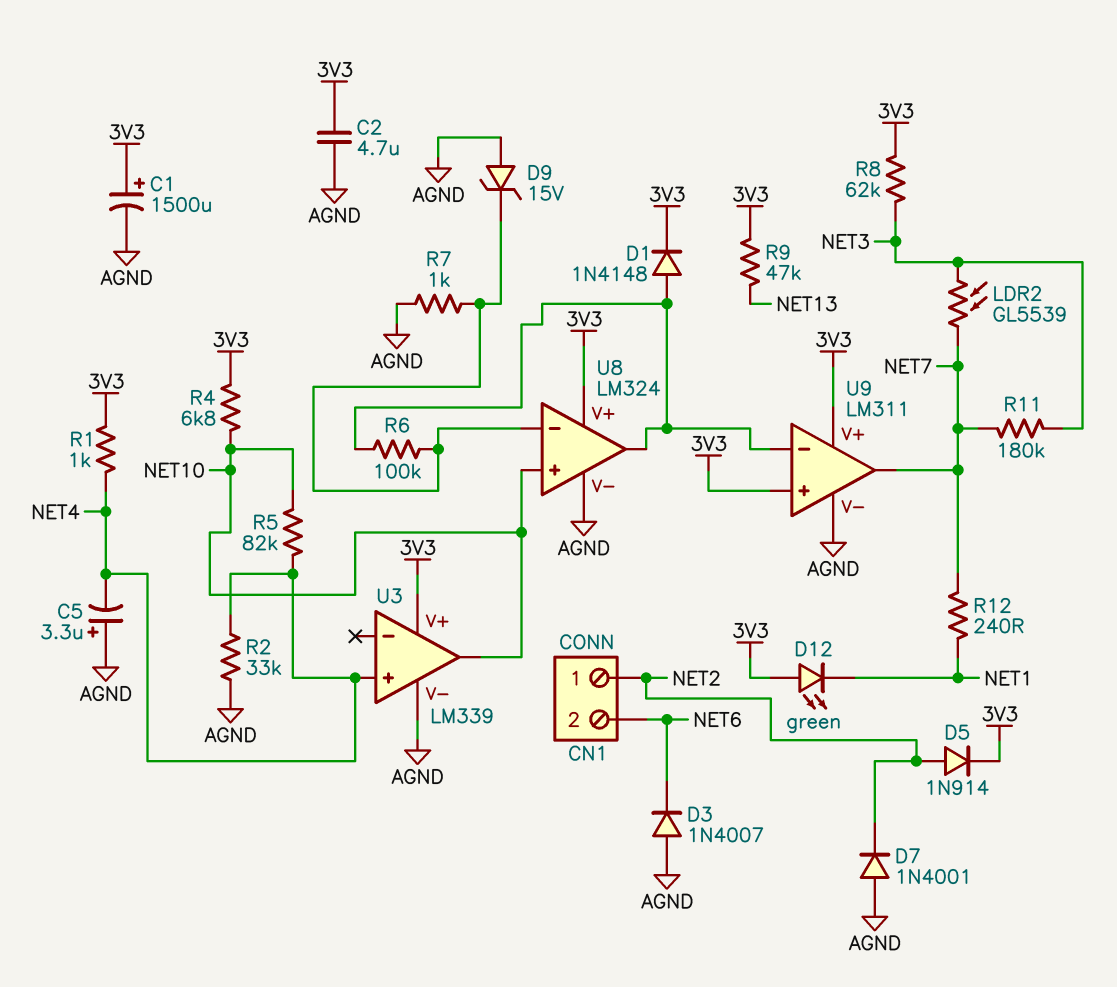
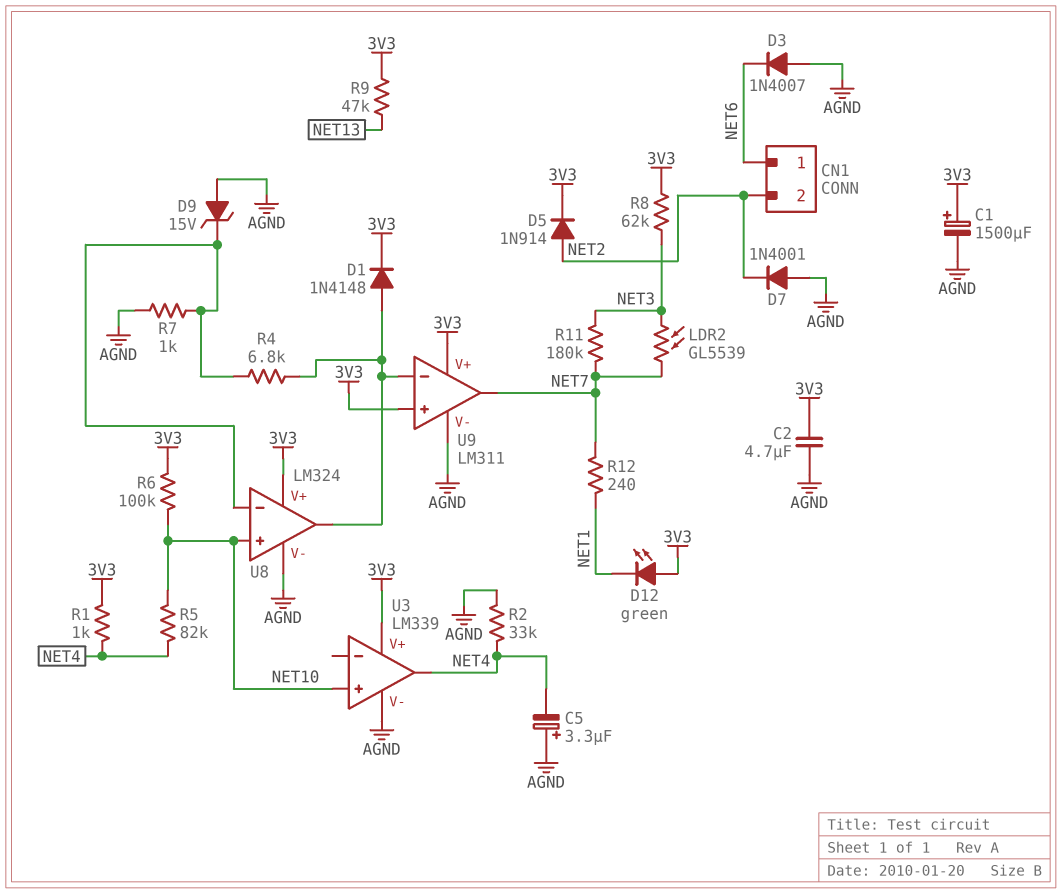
CN1 pin 1: NET2 -> NET6
CN1 pin 2: NET6 -> NET2
R4: 6.8k (3V3, NET10) -> 6.8k (U8/in-, U8/out)
R6: 100k (U8/in-, U8/out) -> 100k (3V3, NET10)
U3 pin in+: NET4 -> NET10
U3 pin out: NET10 -> NET4

